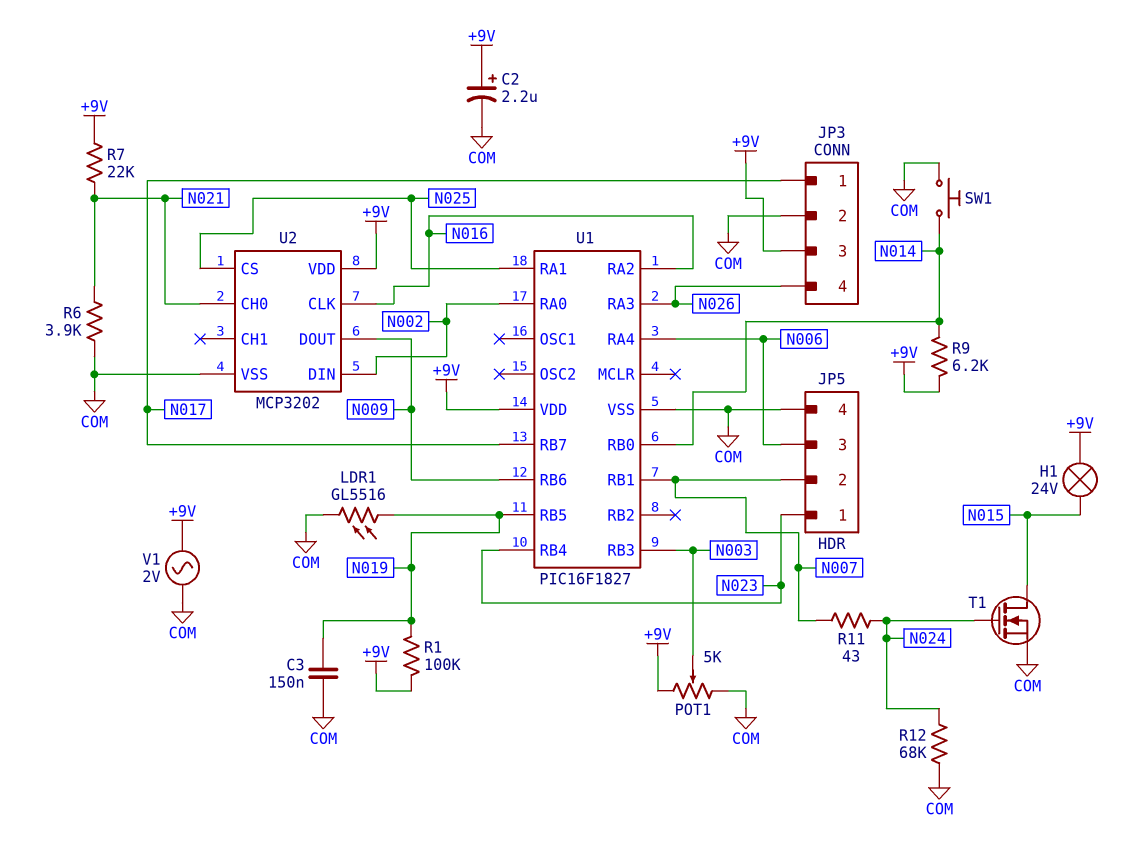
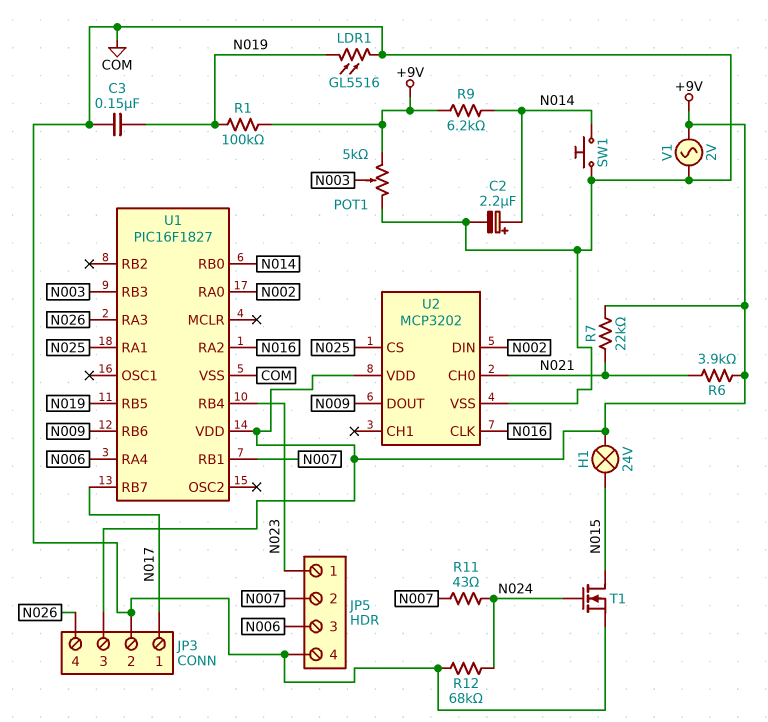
C2: 2.2uF (plus +9V, minus COM) -> 2.2uF (plus N014, minus COM)
R6: 3.9k (COM, N021) -> 3.9k (+9V, N021)

